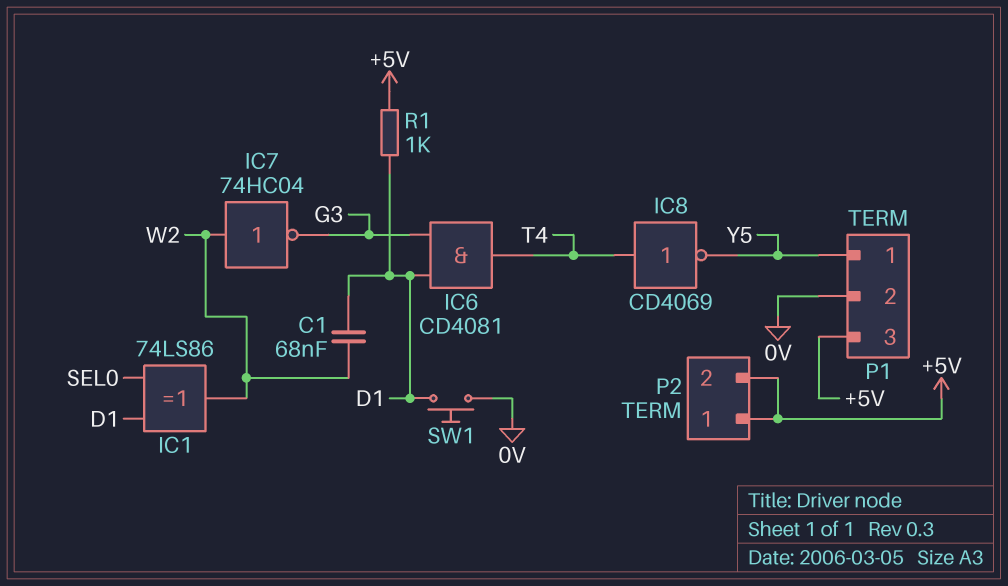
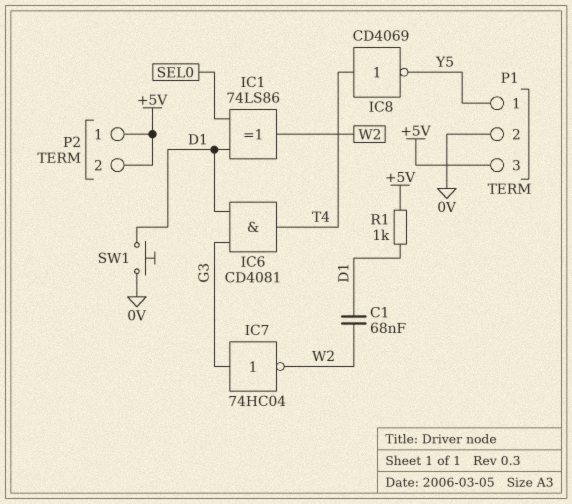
IC7: NOT 74HC04 (in W2, out G3) -> NOT 74HC04 (in G3, out W2)

